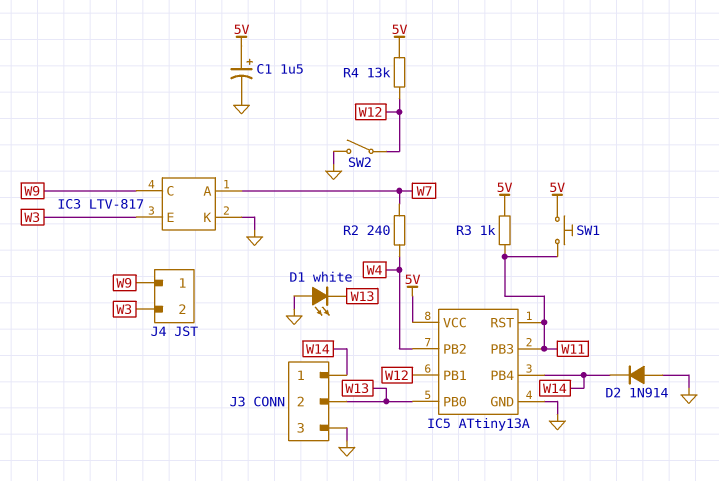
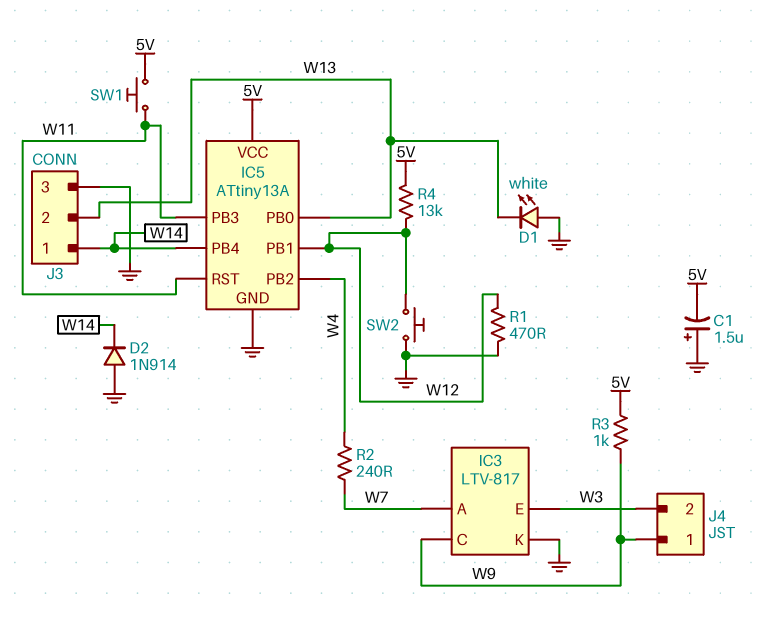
C1: 1.5uF (plus 5V, minus GND) -> 1.5uF (plus GND, minus 5V)
R1: none -> 470 (GND, W12)
R3: 1k (5V, W11) -> 1k (5V, W9)
SW2: switch (GND, W12) -> button (GND, W12)

